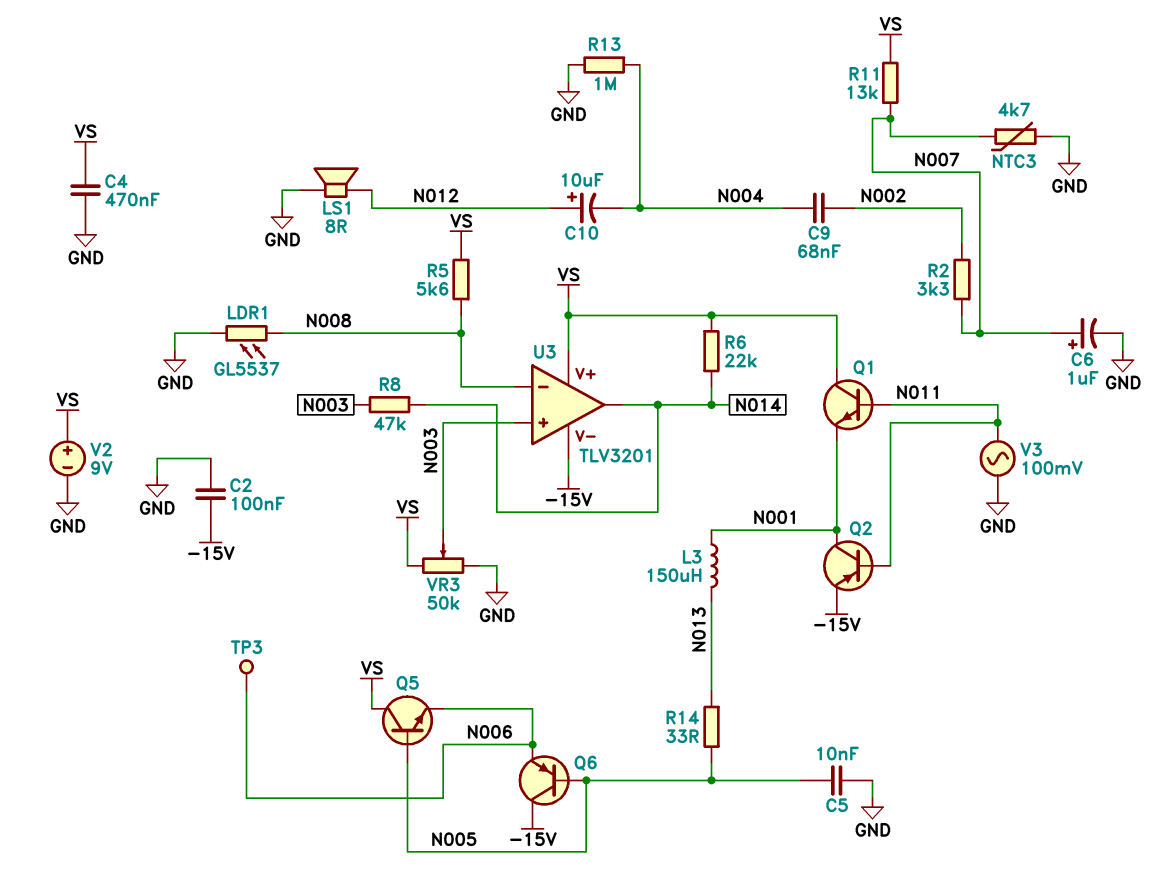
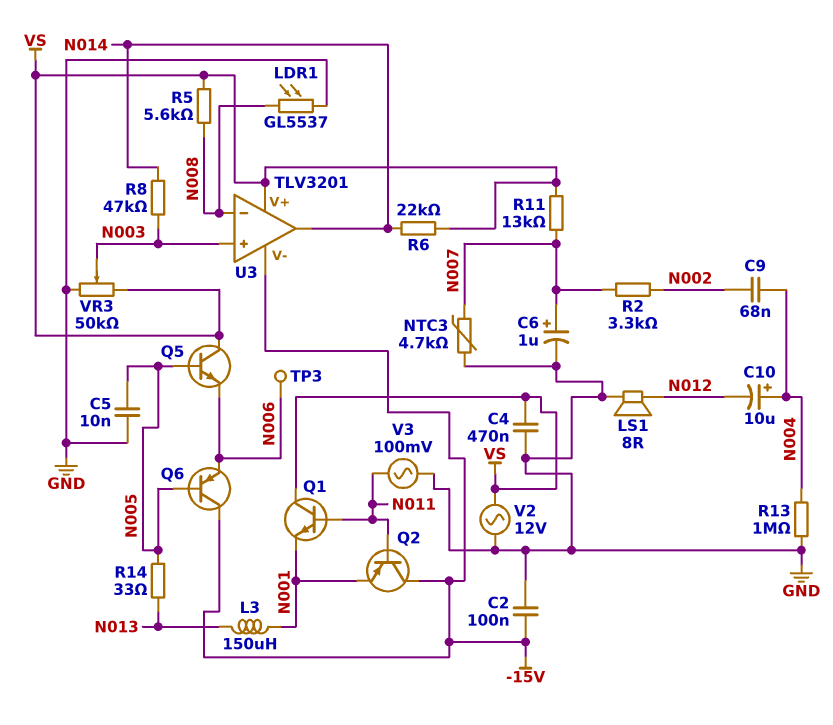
C10: 10uF (plus N012, minus N004) -> 10uF (plus N004, minus N012)
Q2: PNP (B N011, C N001, E -15V) -> PNP (B N011, C -15V, E N001)
V2: 9V (plus VS, minus GND) -> AC 12V (GND, VS)

